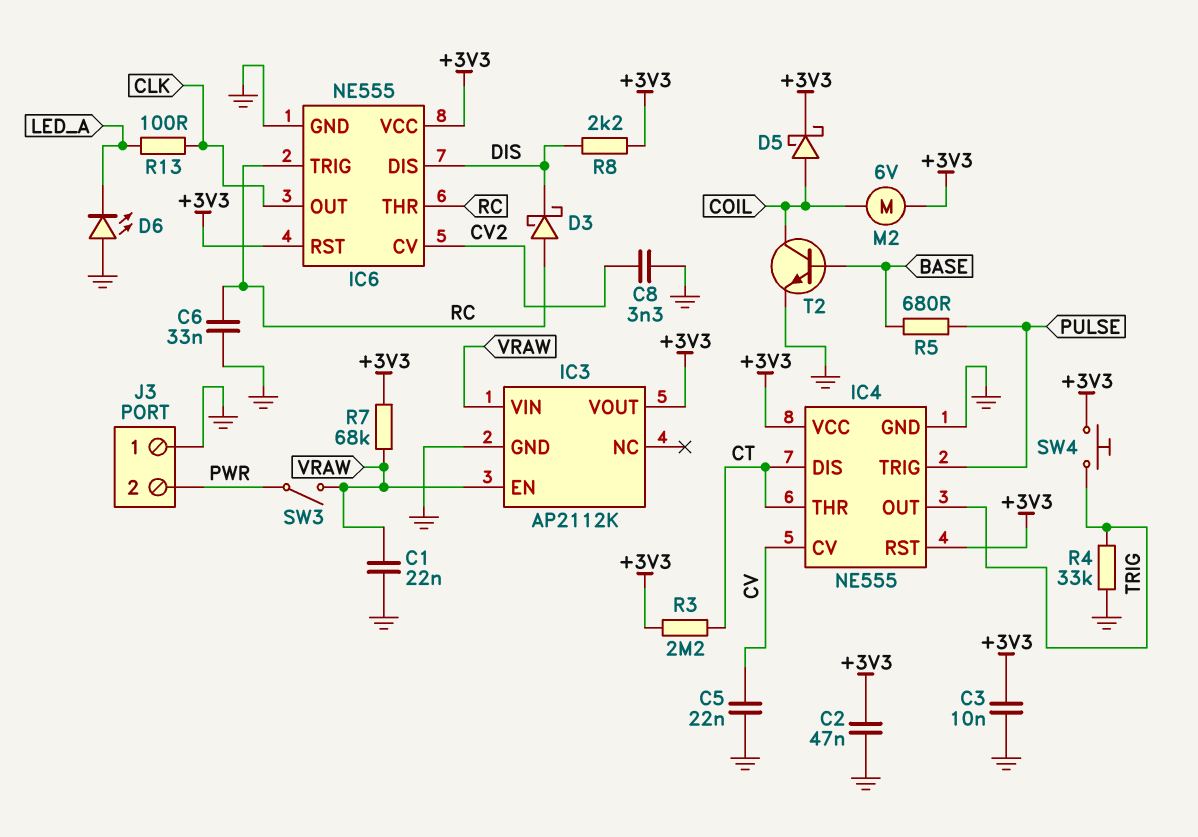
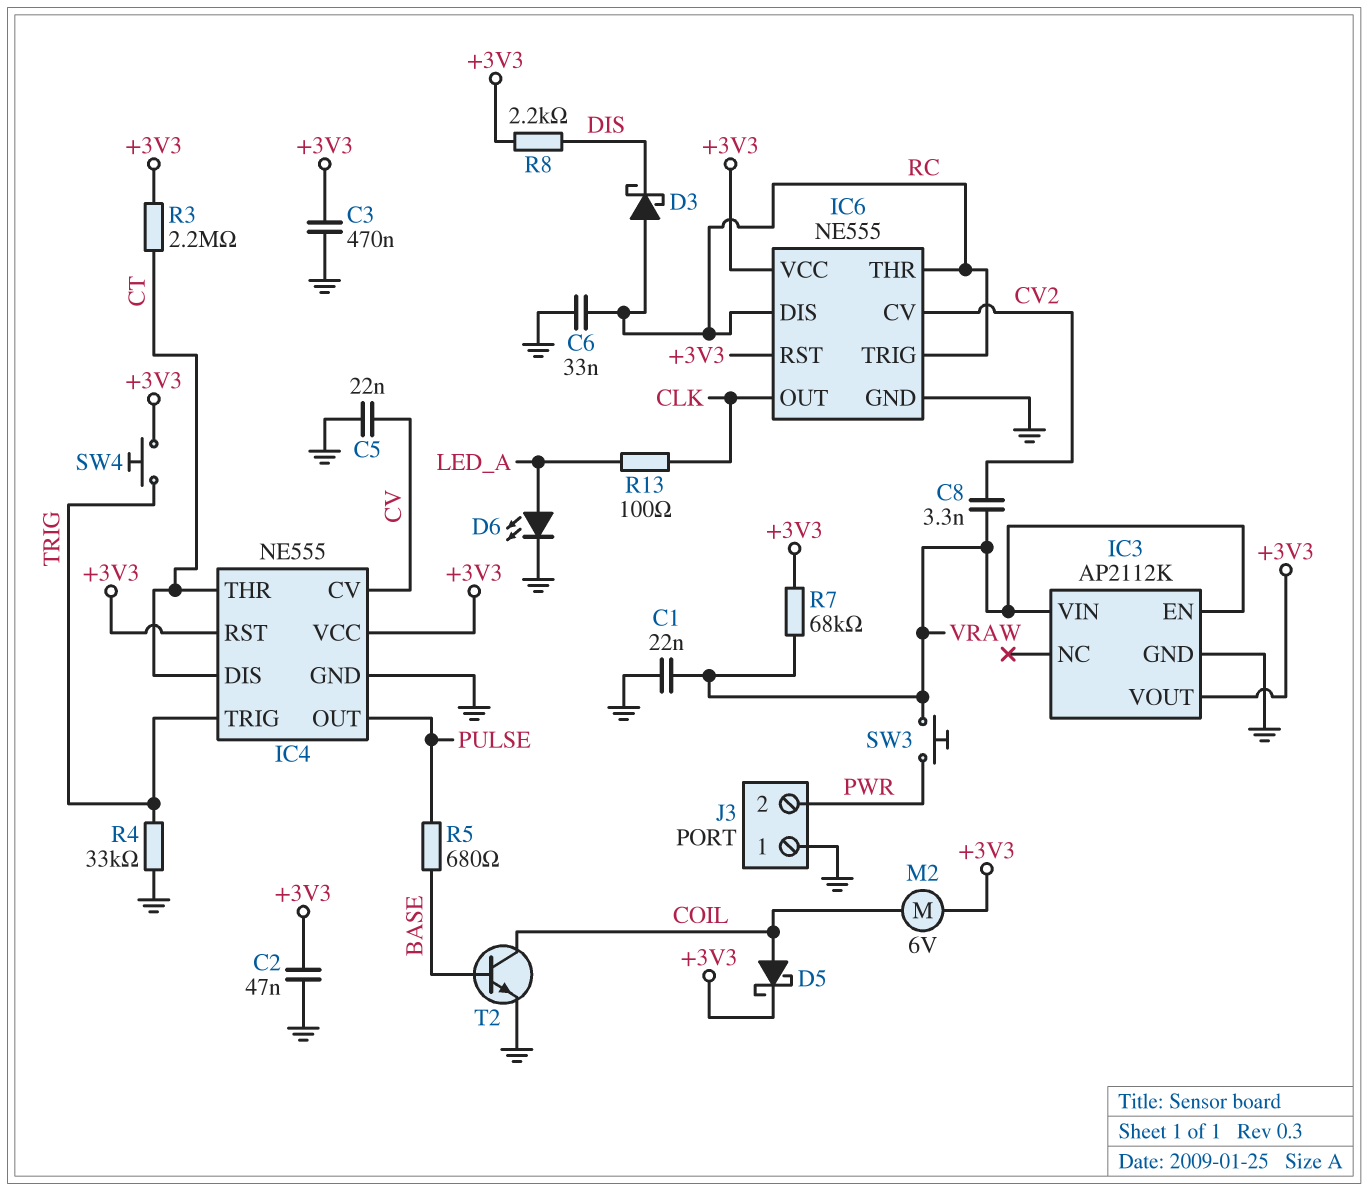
C3: 10nF (+3V3, GND) -> 470nF (+3V3, GND)
C8: 3.3nF (CV2, GND) -> 3.3nF (CV2, VRAW)
D6: LED (A GND, K LED_A) -> LED (A LED_A, K GND)
IC4 pin OUT: TRIG -> PULSE
IC4 pin TRIG: PULSE -> TRIG
IC6 pin DIS: DIS -> RC
SW3: switch (PWR, VRAW) -> button (PWR, VRAW)

